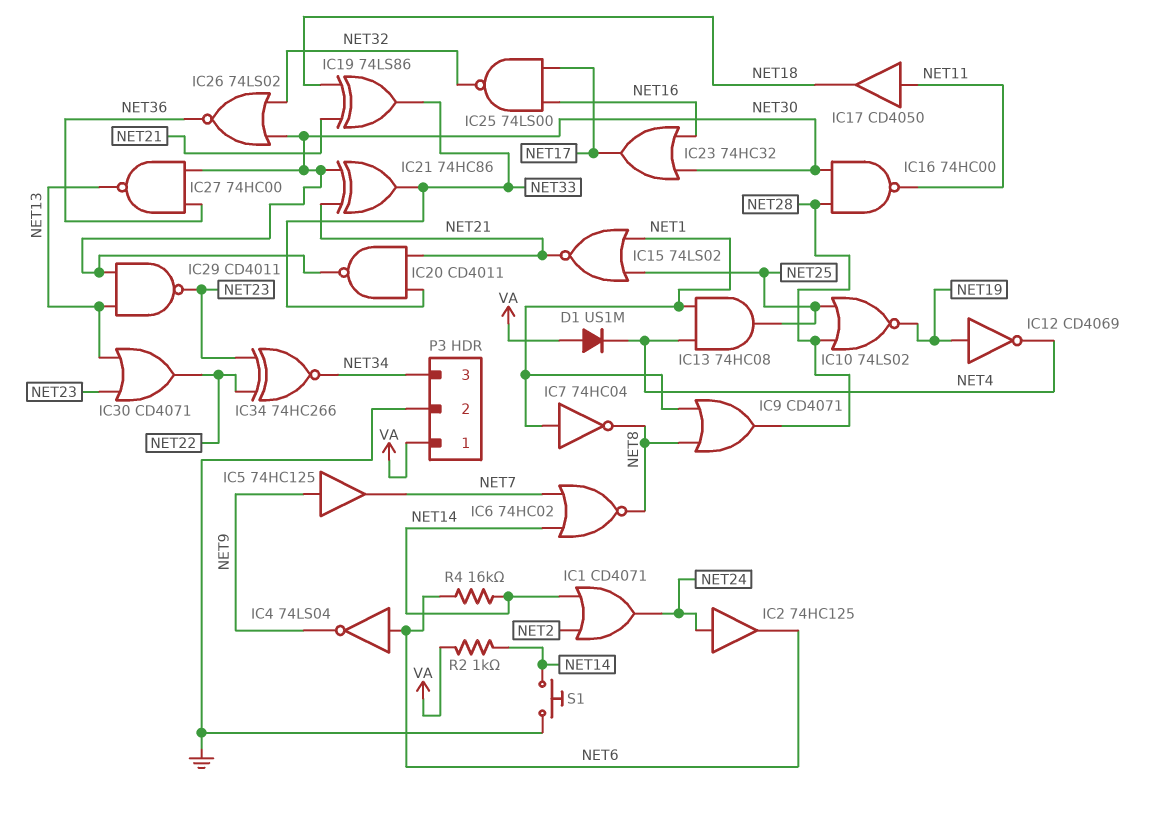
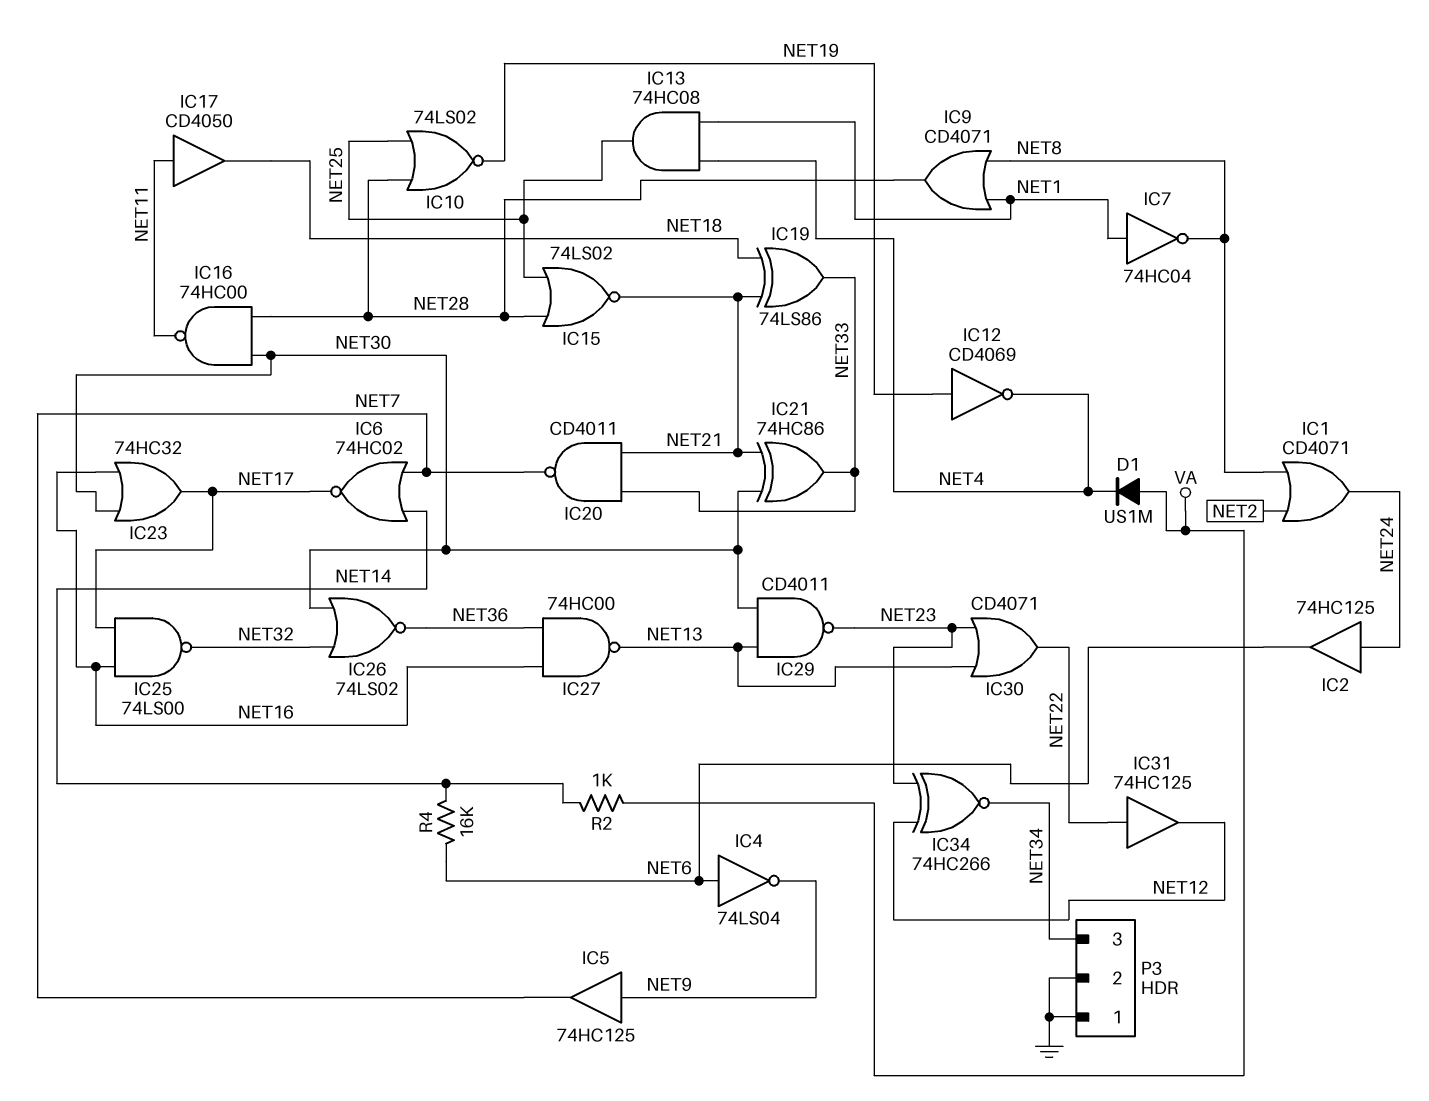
IC1: OR CD4071 (in NET2, in NET14, out NET24) -> OR CD4071 (in NET2, in NET8, out NET24)
IC6: NOR 74HC02 (in NET7, in NET14, out NET8) -> NOR 74HC02 (in NET7, in NET14, out NET17)
IC15: NOR 74LS02 (in NET1, in NET25, out NET21) -> NOR 74LS02 (in NET25, in NET28, out NET21)
IC20: NAND CD4011 (in NET21, in NET33, out NET30) -> NAND CD4011 (in NET21, in NET33, out NET7)
IC27: NAND 74HC00 (in NET30, in NET36, out NET13) -> NAND 74HC00 (in NET16, in NET36, out NET13)
IC31: none -> buffer 74HC125 (in NET22, out NET12)
IC34: XNOR 74HC266 (in NET22, in NET23, out NET34) -> XNOR 74HC266 (in NET12, in NET23, out NET34)
P3 pin 1: VA -> GND
S1: button (GND, NET14) -> none

